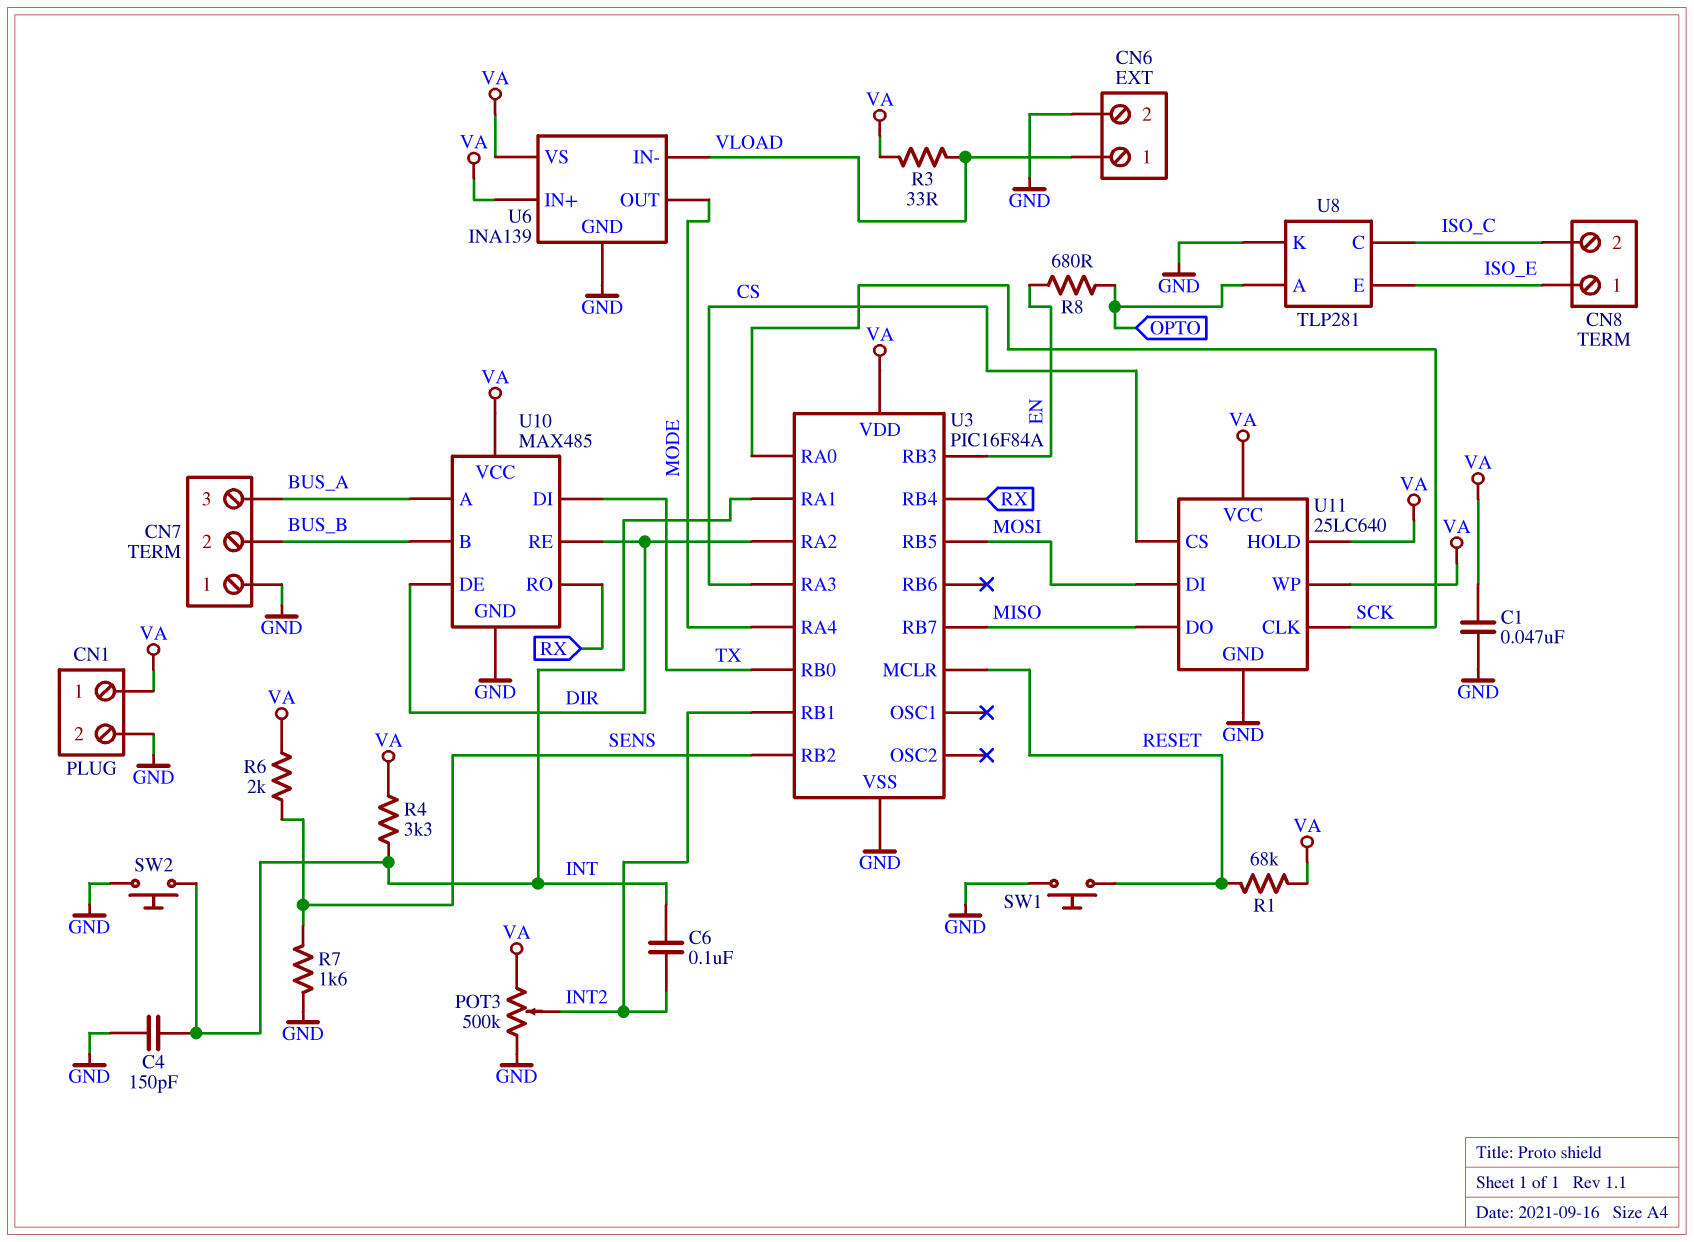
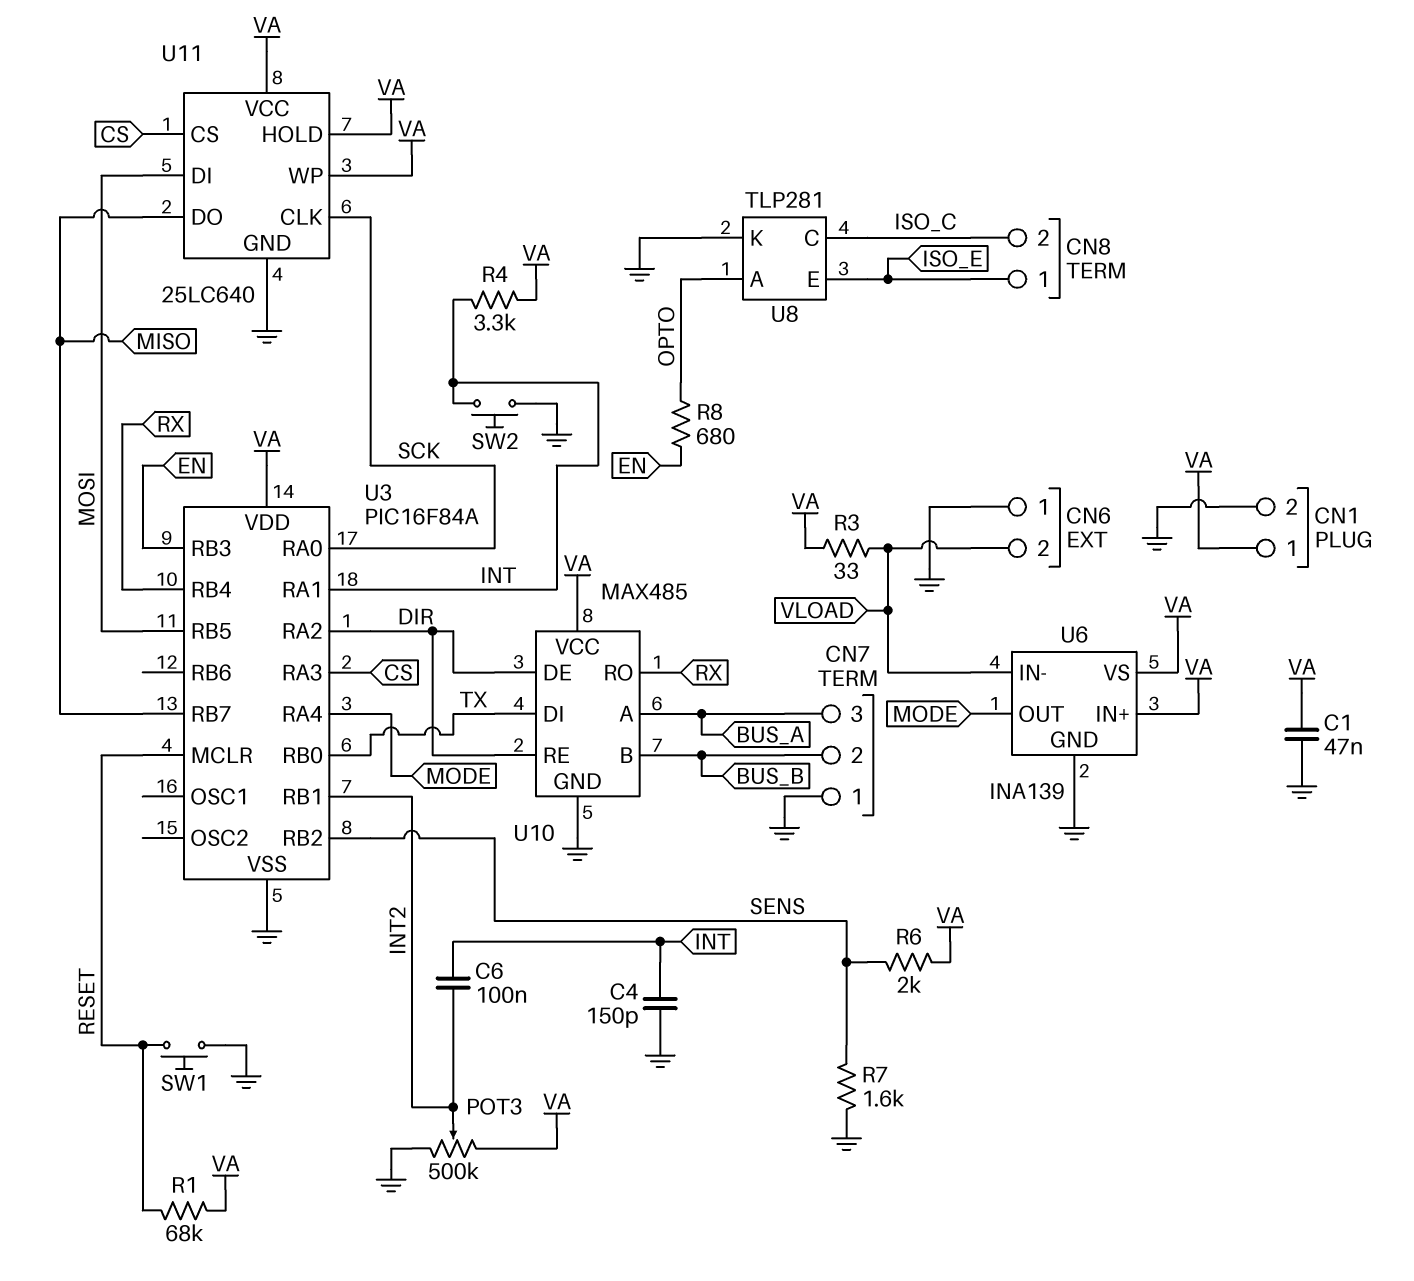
CN6 pin 1: VLOAD -> GND
CN6 pin 2: GND -> VLOAD

